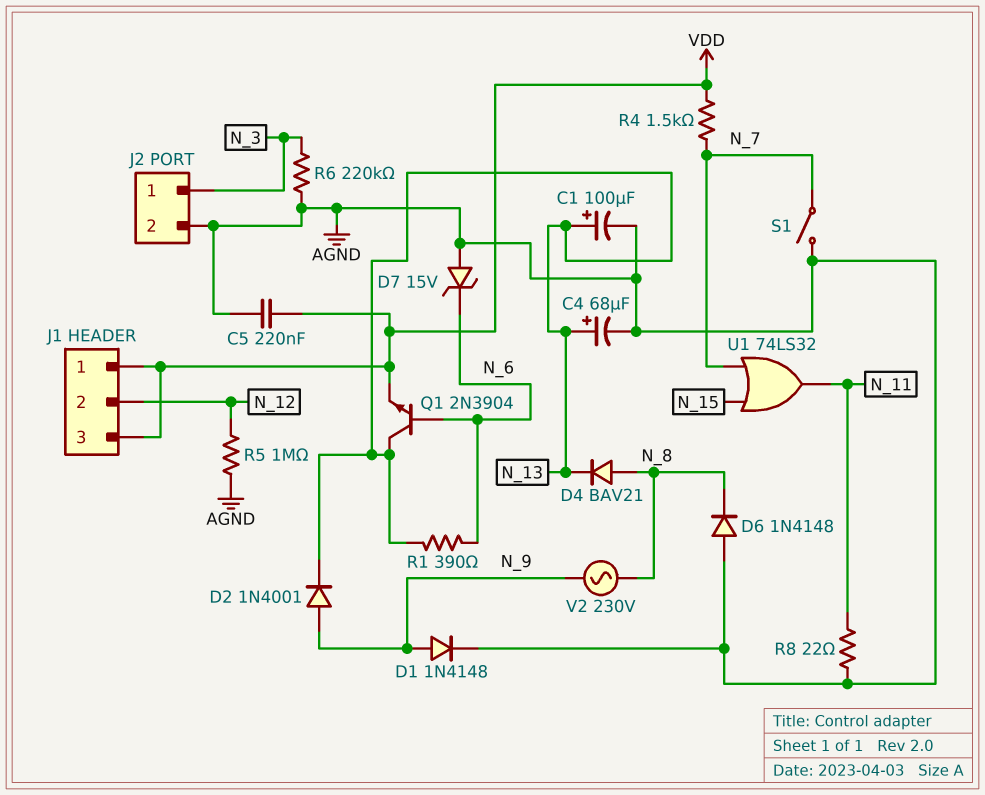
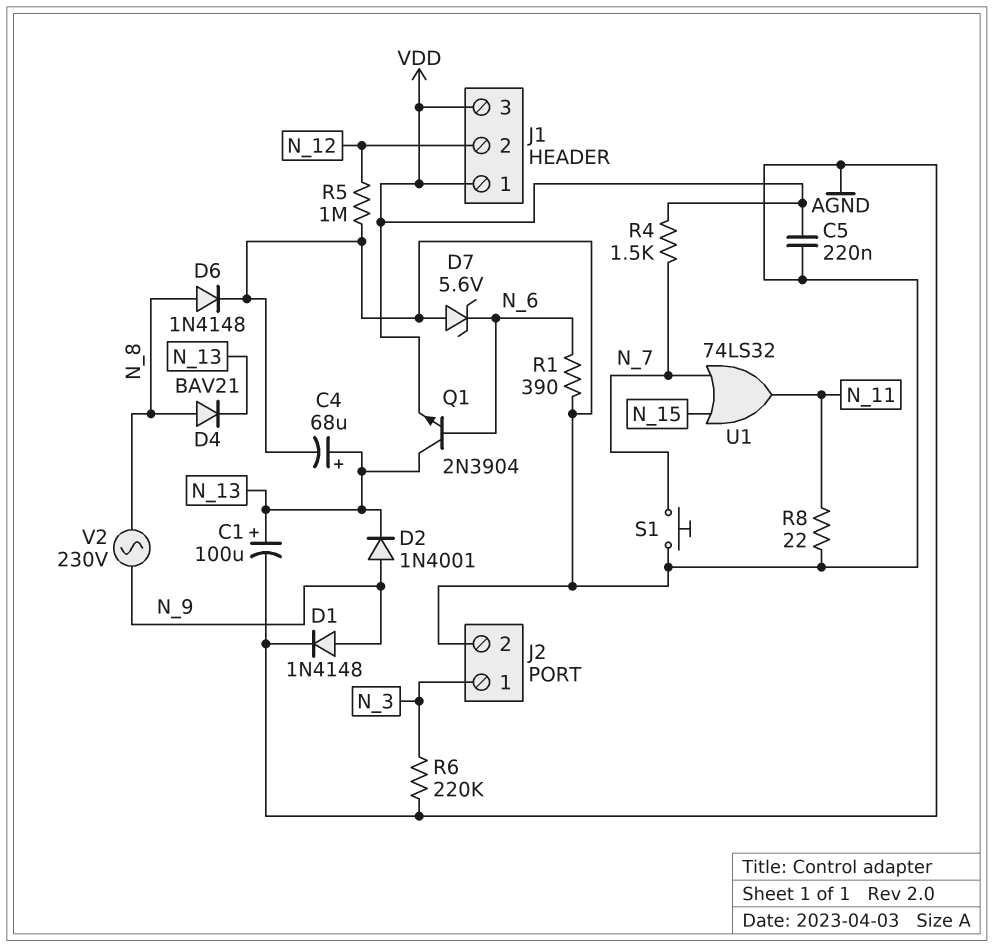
D6: diode 1N4148 (A AGND, K N_8) -> diode 1N4148 (A N_8, K AGND)
D7: zener 15V (A AGND, K N_6) -> zener 5.6V (A AGND, K N_6)
R1: 390 (N_6, N_13) -> 390 (AGND, N_6)
S1: switch (AGND, N_7) -> button (AGND, N_7)

